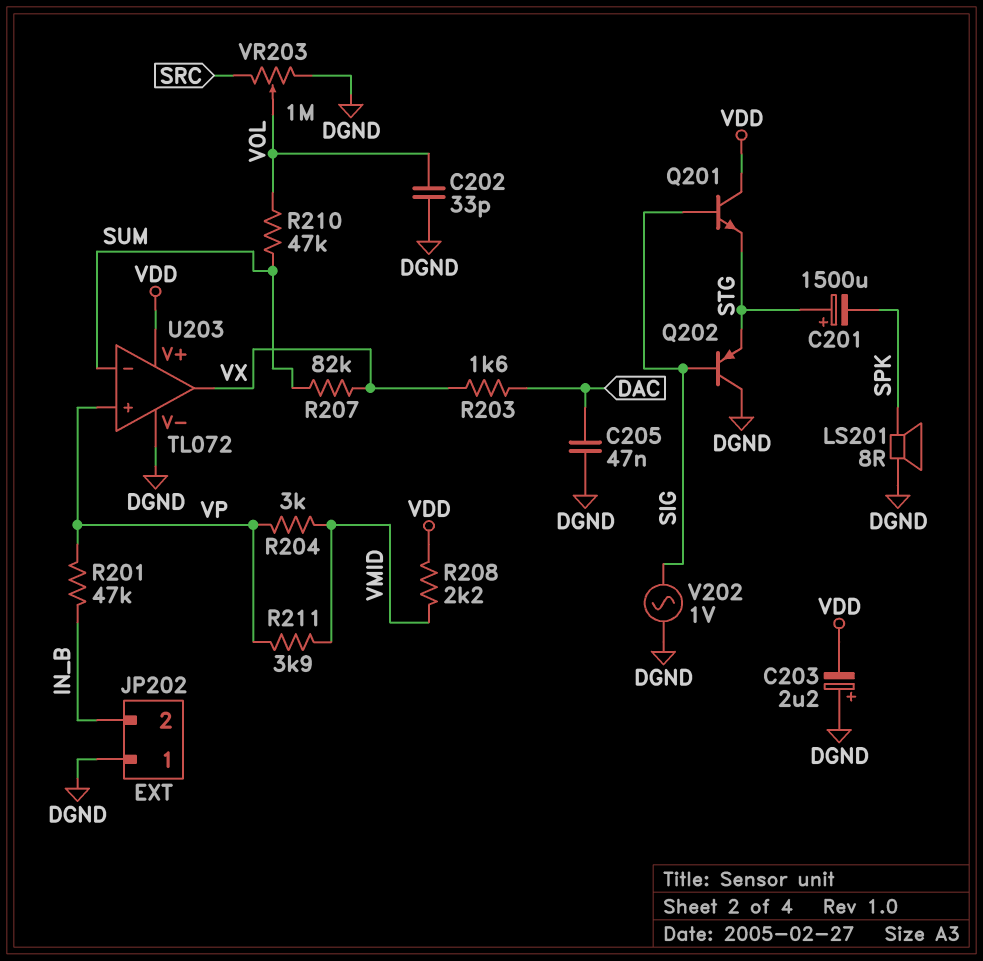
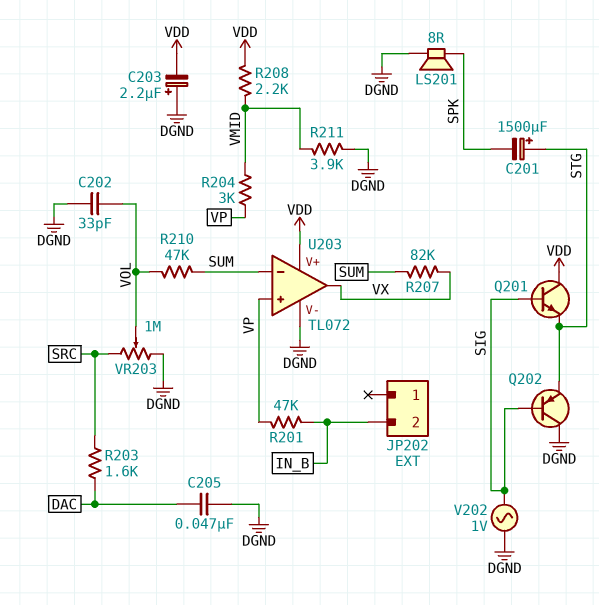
JP202 pin 1: DGND -> none
R203: 1.6k (DAC, VX) -> 1.6k (DAC, SRC)
R211: 3.9k (VMID, VP) -> 3.9k (DGND, VMID)

